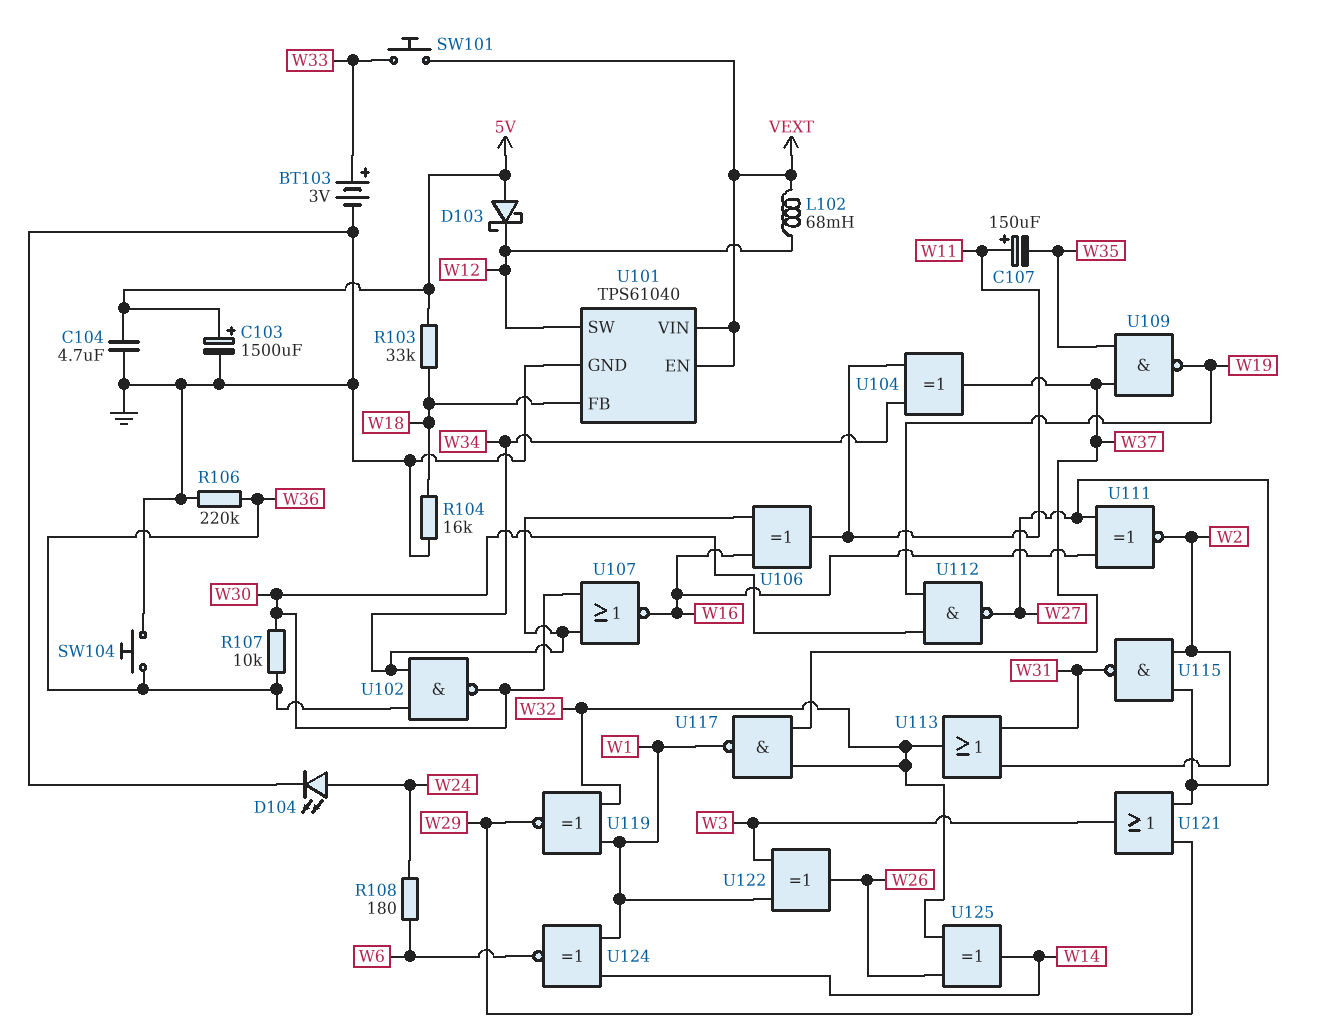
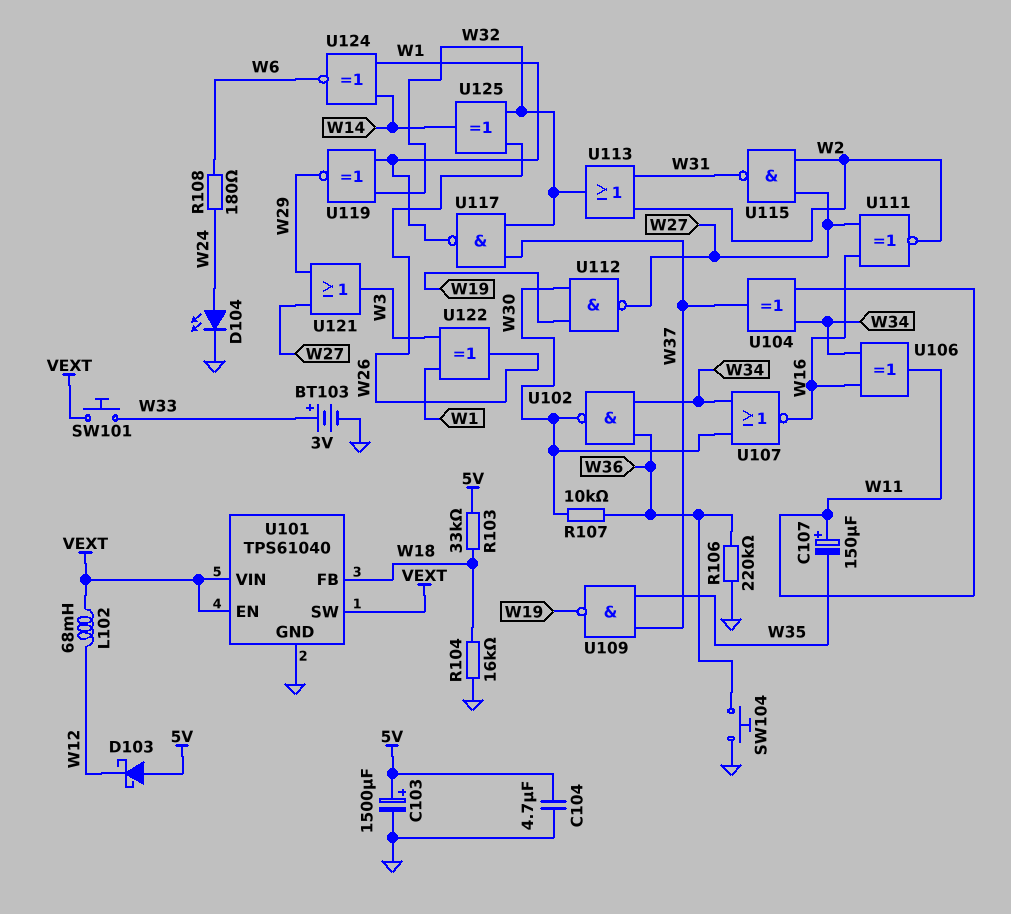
U101 pin SW: W12 -> VEXT

